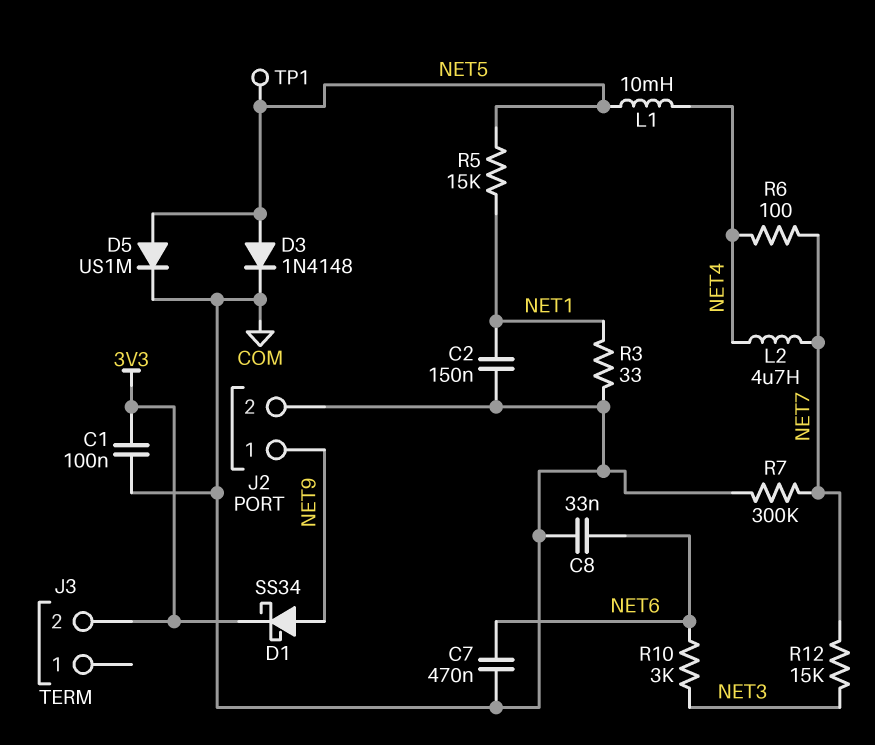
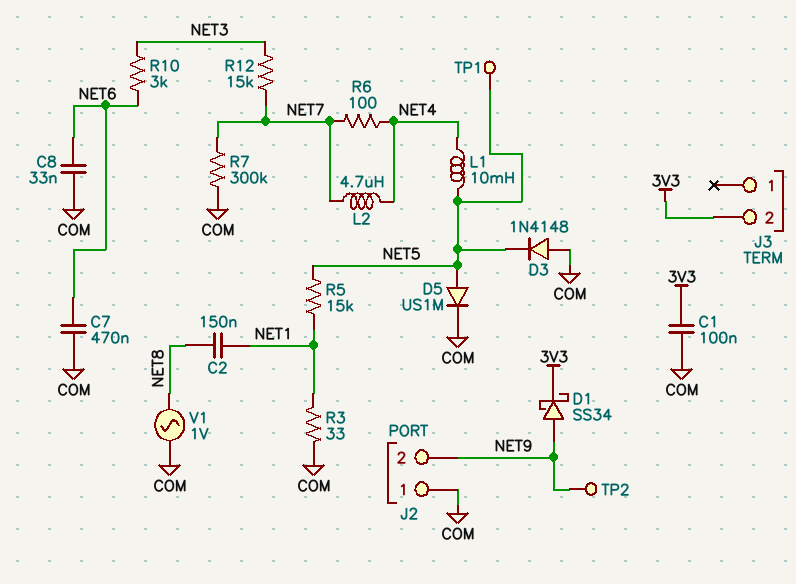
C2: 150nF (COM, NET1) -> 150nF (NET1, NET8)
D3: diode 1N4148 (A NET5, K COM) -> diode 1N4148 (A COM, K NET5)
J2 pin 1: NET9 -> COM
J2 pin 2: COM -> NET9
TP2: none -> test point (NET9)
V1: none -> AC 1V (COM, NET8)

